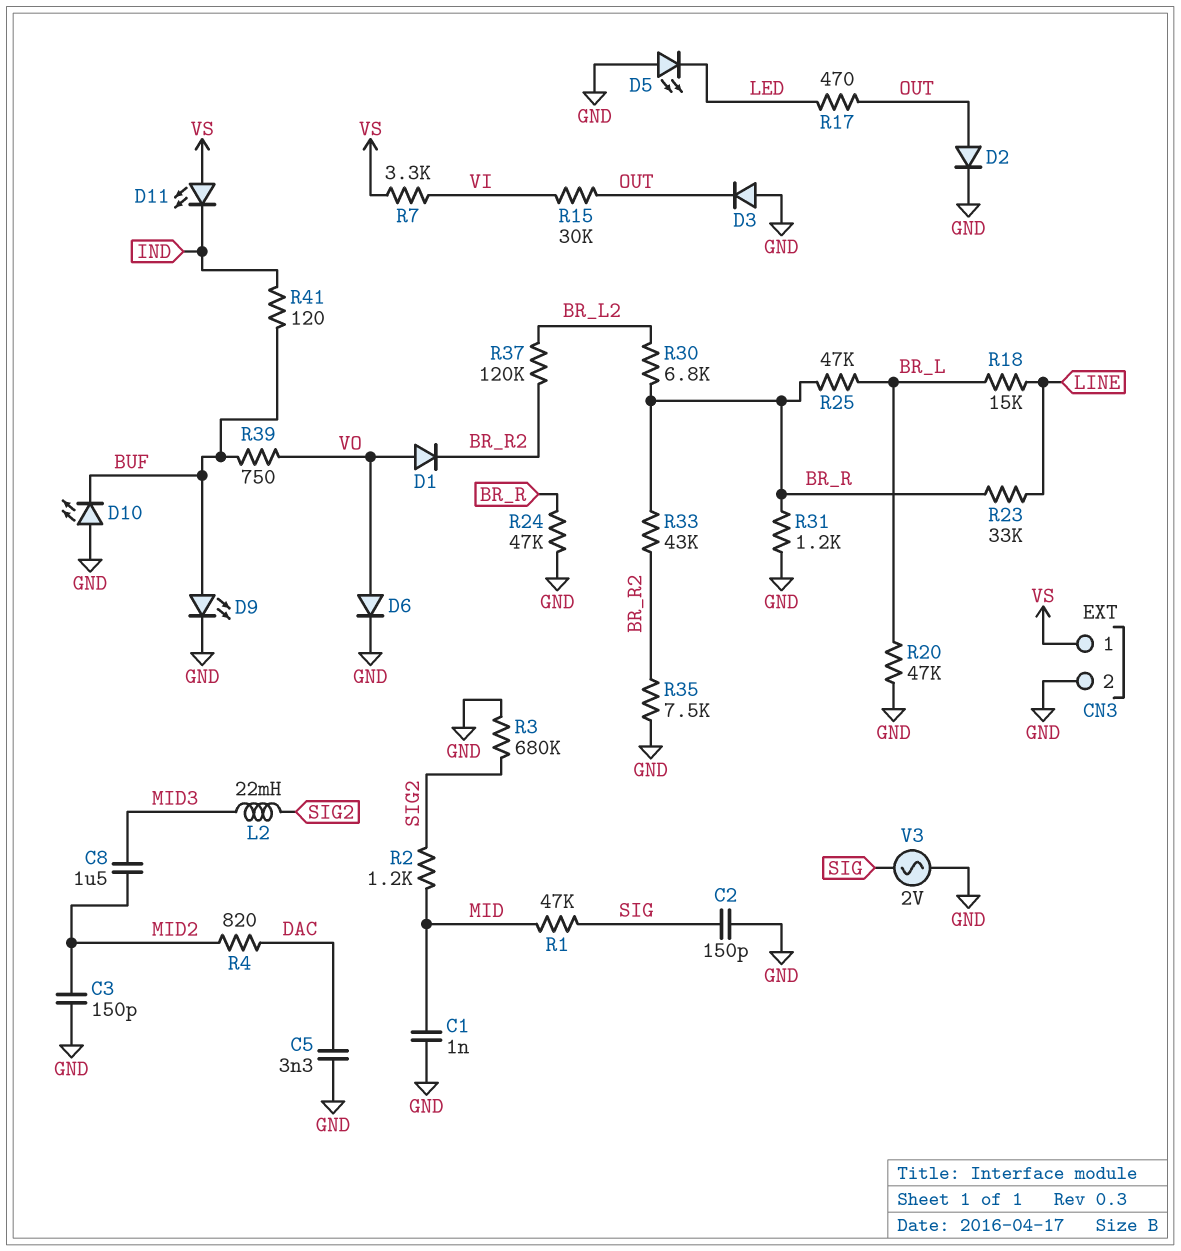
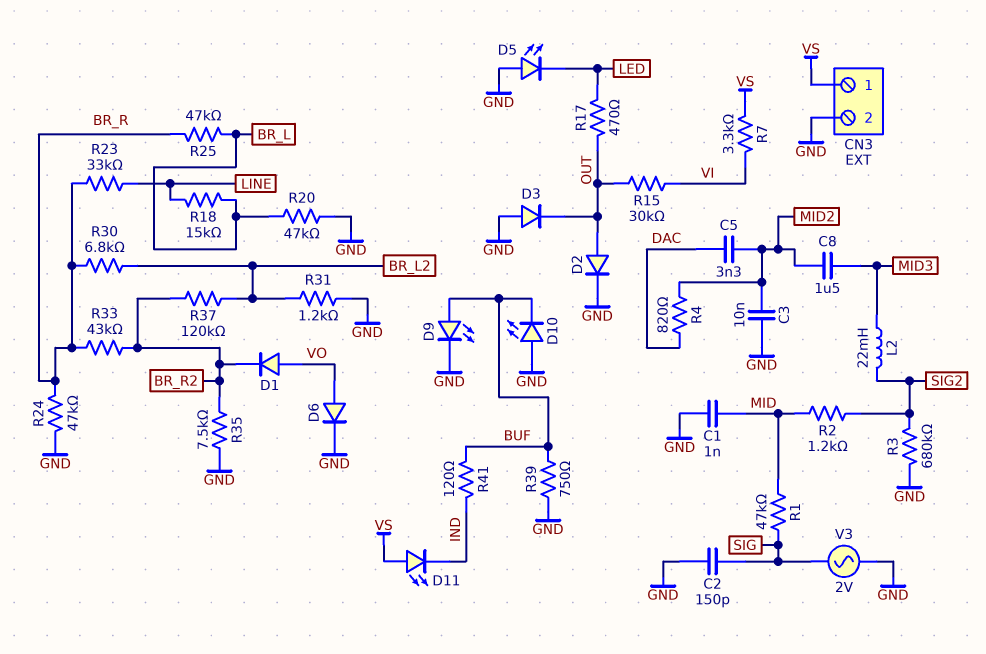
C3: 150pF (GND, MID2) -> 10nF (GND, MID2)
C5: 3.3nF (DAC, GND) -> 3.3nF (DAC, MID2)
R31: 1.2k (BR_R, GND) -> 1.2k (BR_L2, GND)
R39: 750 (BUF, VO) -> 750 (BUF, GND)

